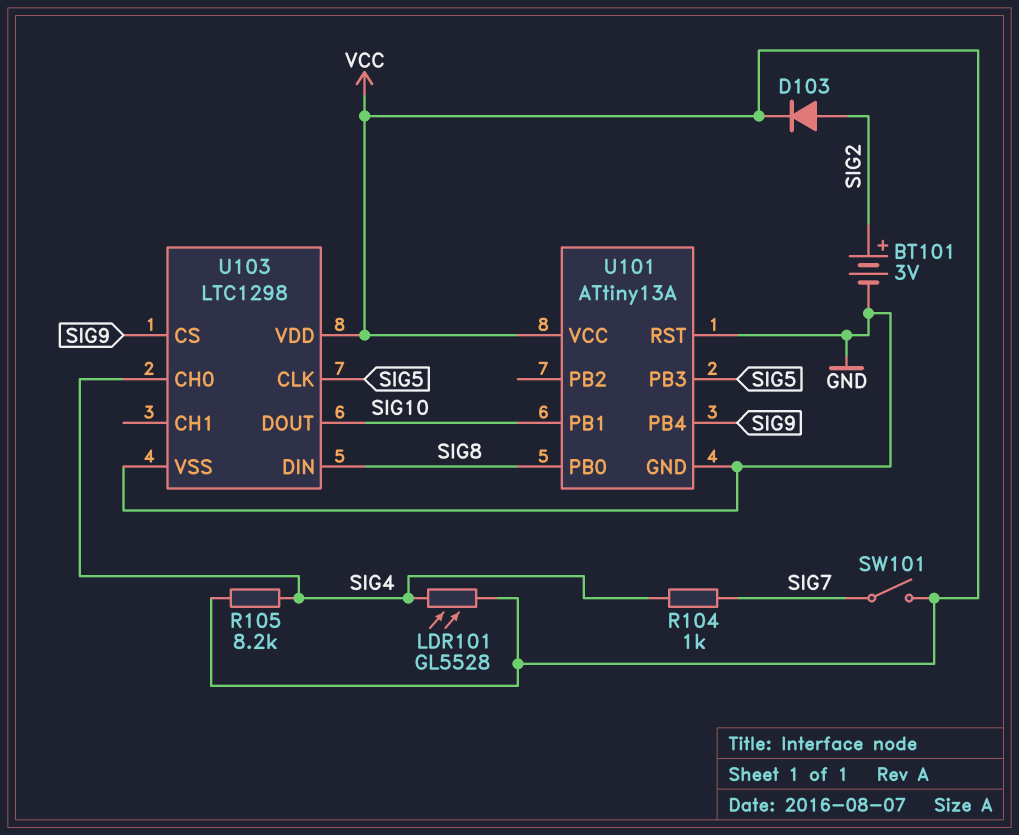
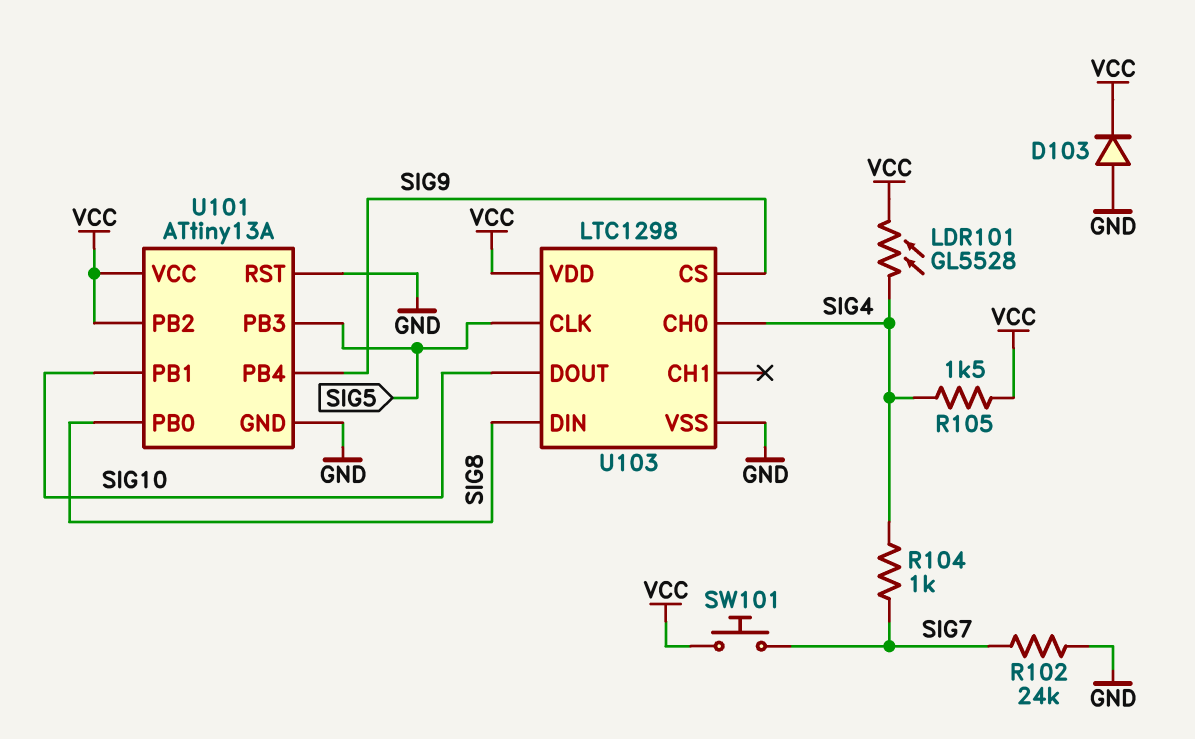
BT101: 3V (plus SIG2, minus GND) -> none
D103: diode (A SIG2, K VCC) -> diode (A GND, K VCC)
R102: none -> 24k (GND, SIG7)
R105: 8.2k (SIG4, VCC) -> 1.5k (SIG4, VCC)
SW101: switch (SIG7, VCC) -> button (SIG7, VCC)
U101 pin PB2: none -> VCC

